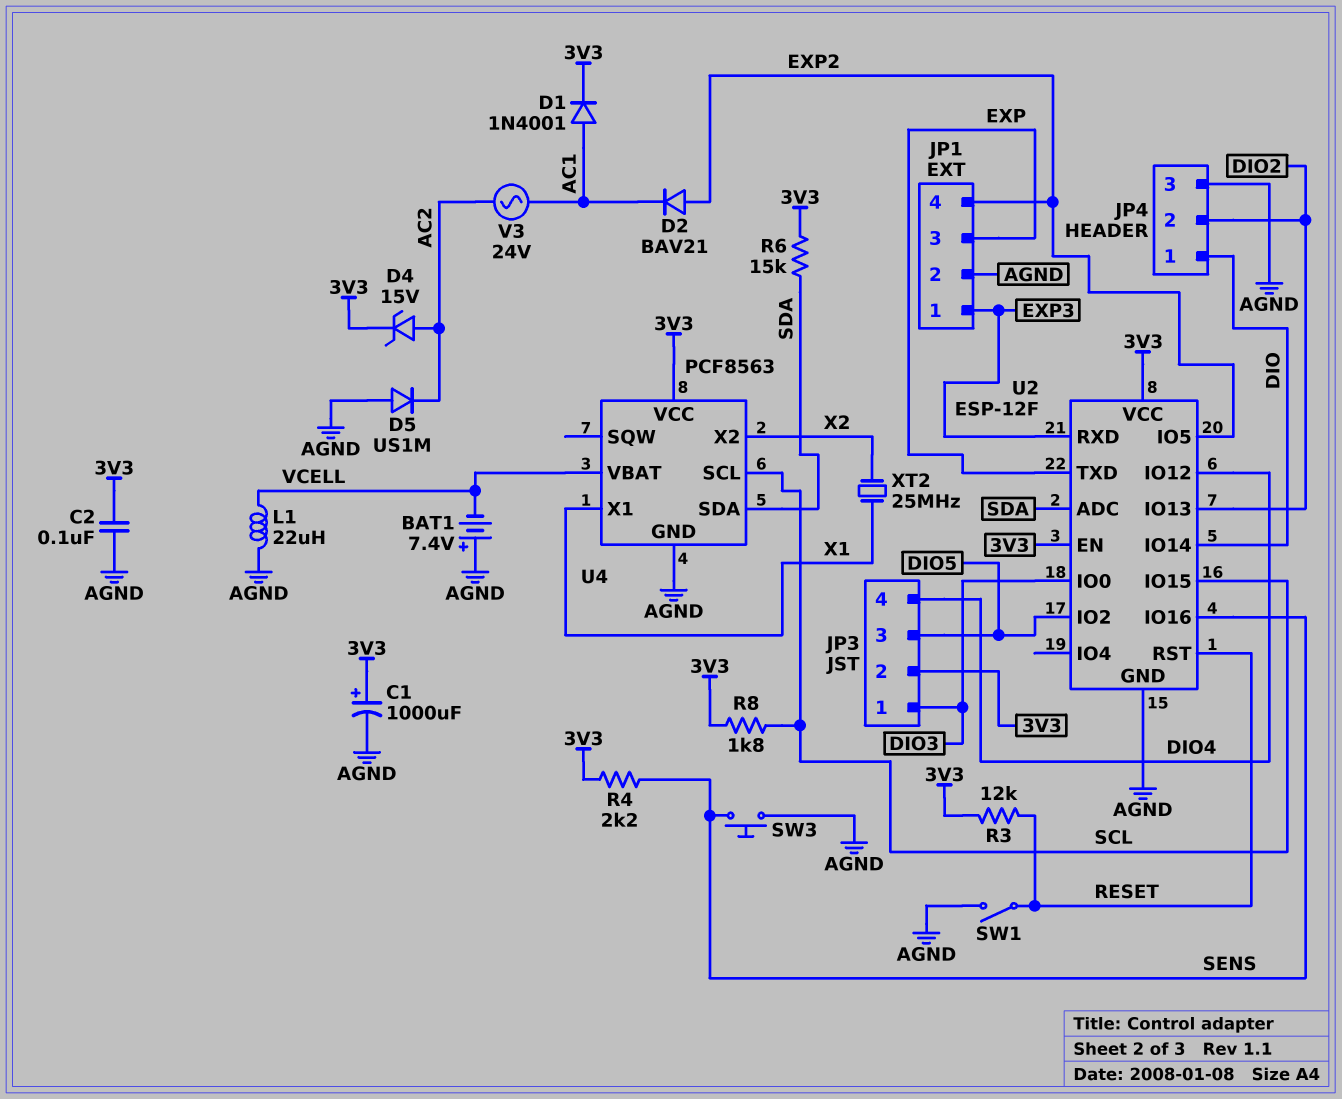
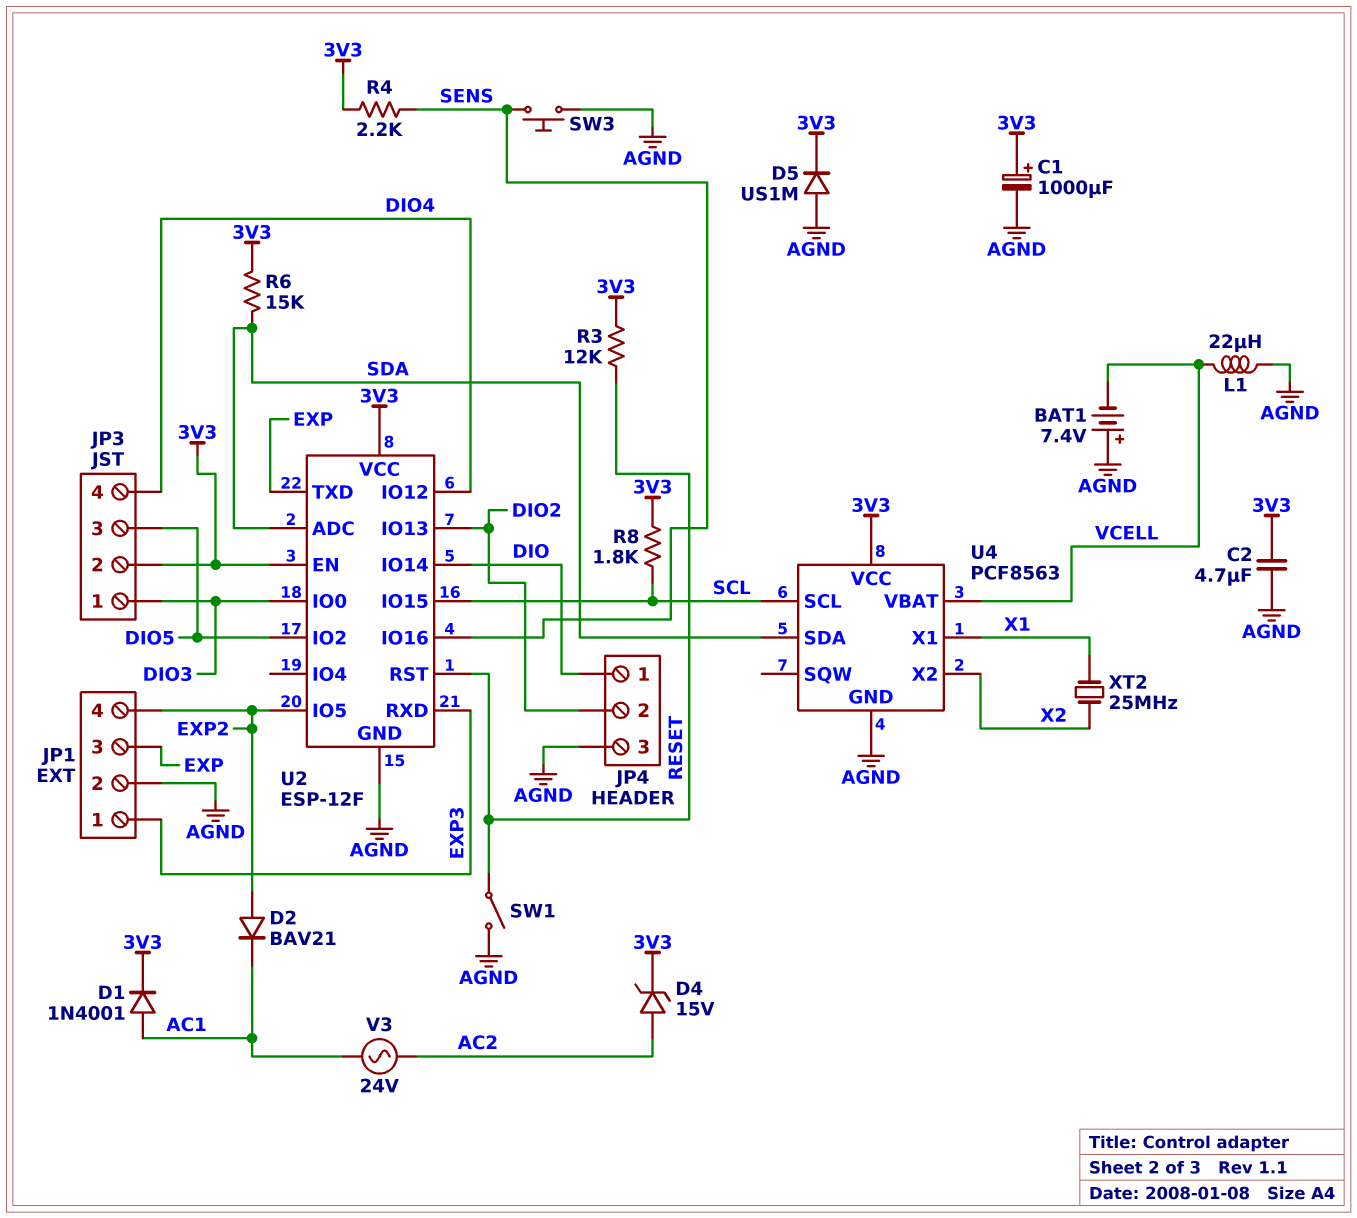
C2: 100nF (3V3, AGND) -> 4.7uF (3V3, AGND)
D5: diode US1M (A AGND, K AC2) -> diode US1M (A AGND, K 3V3)

